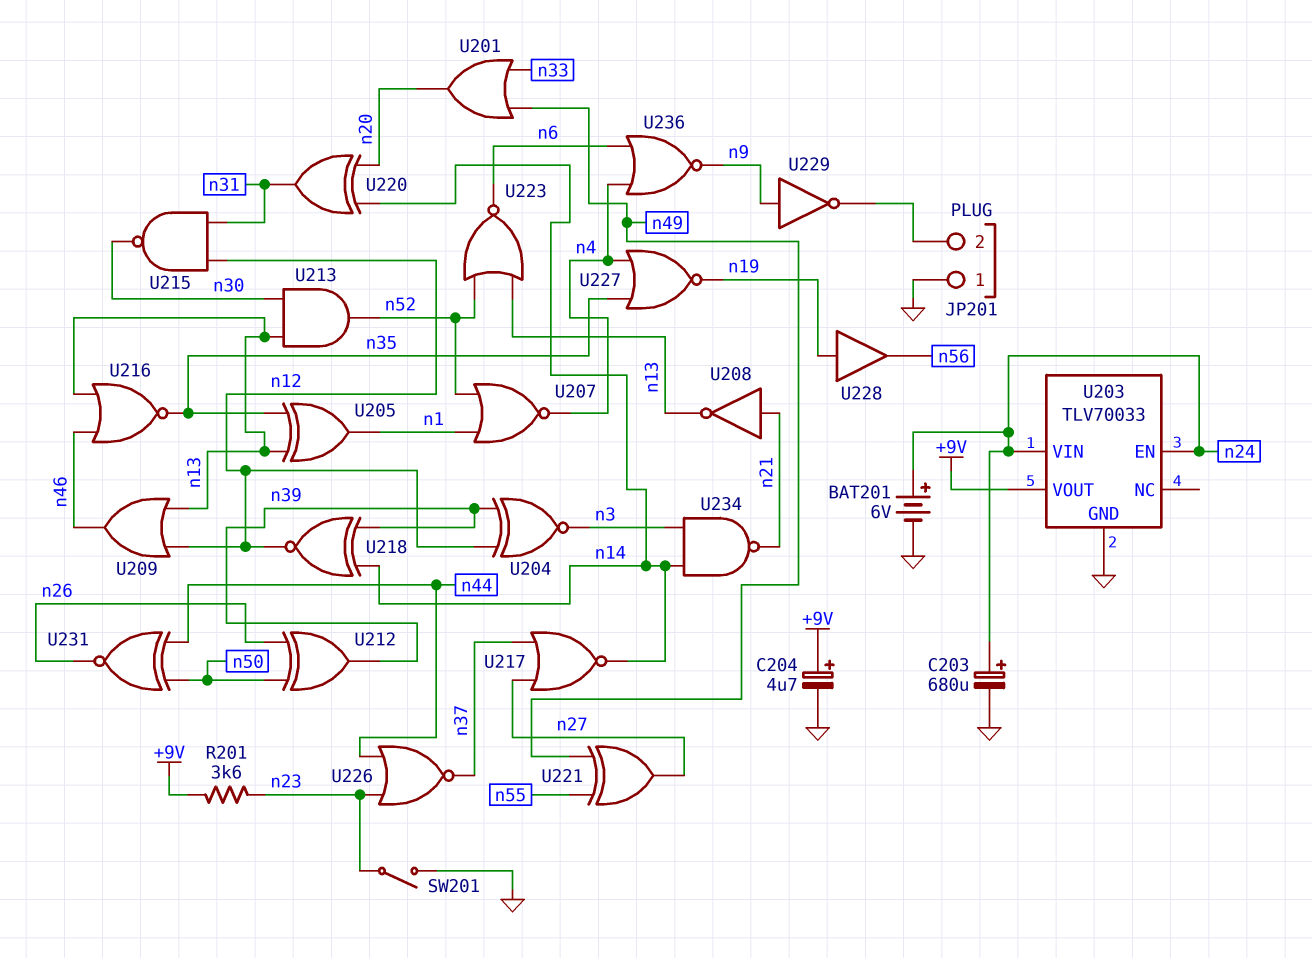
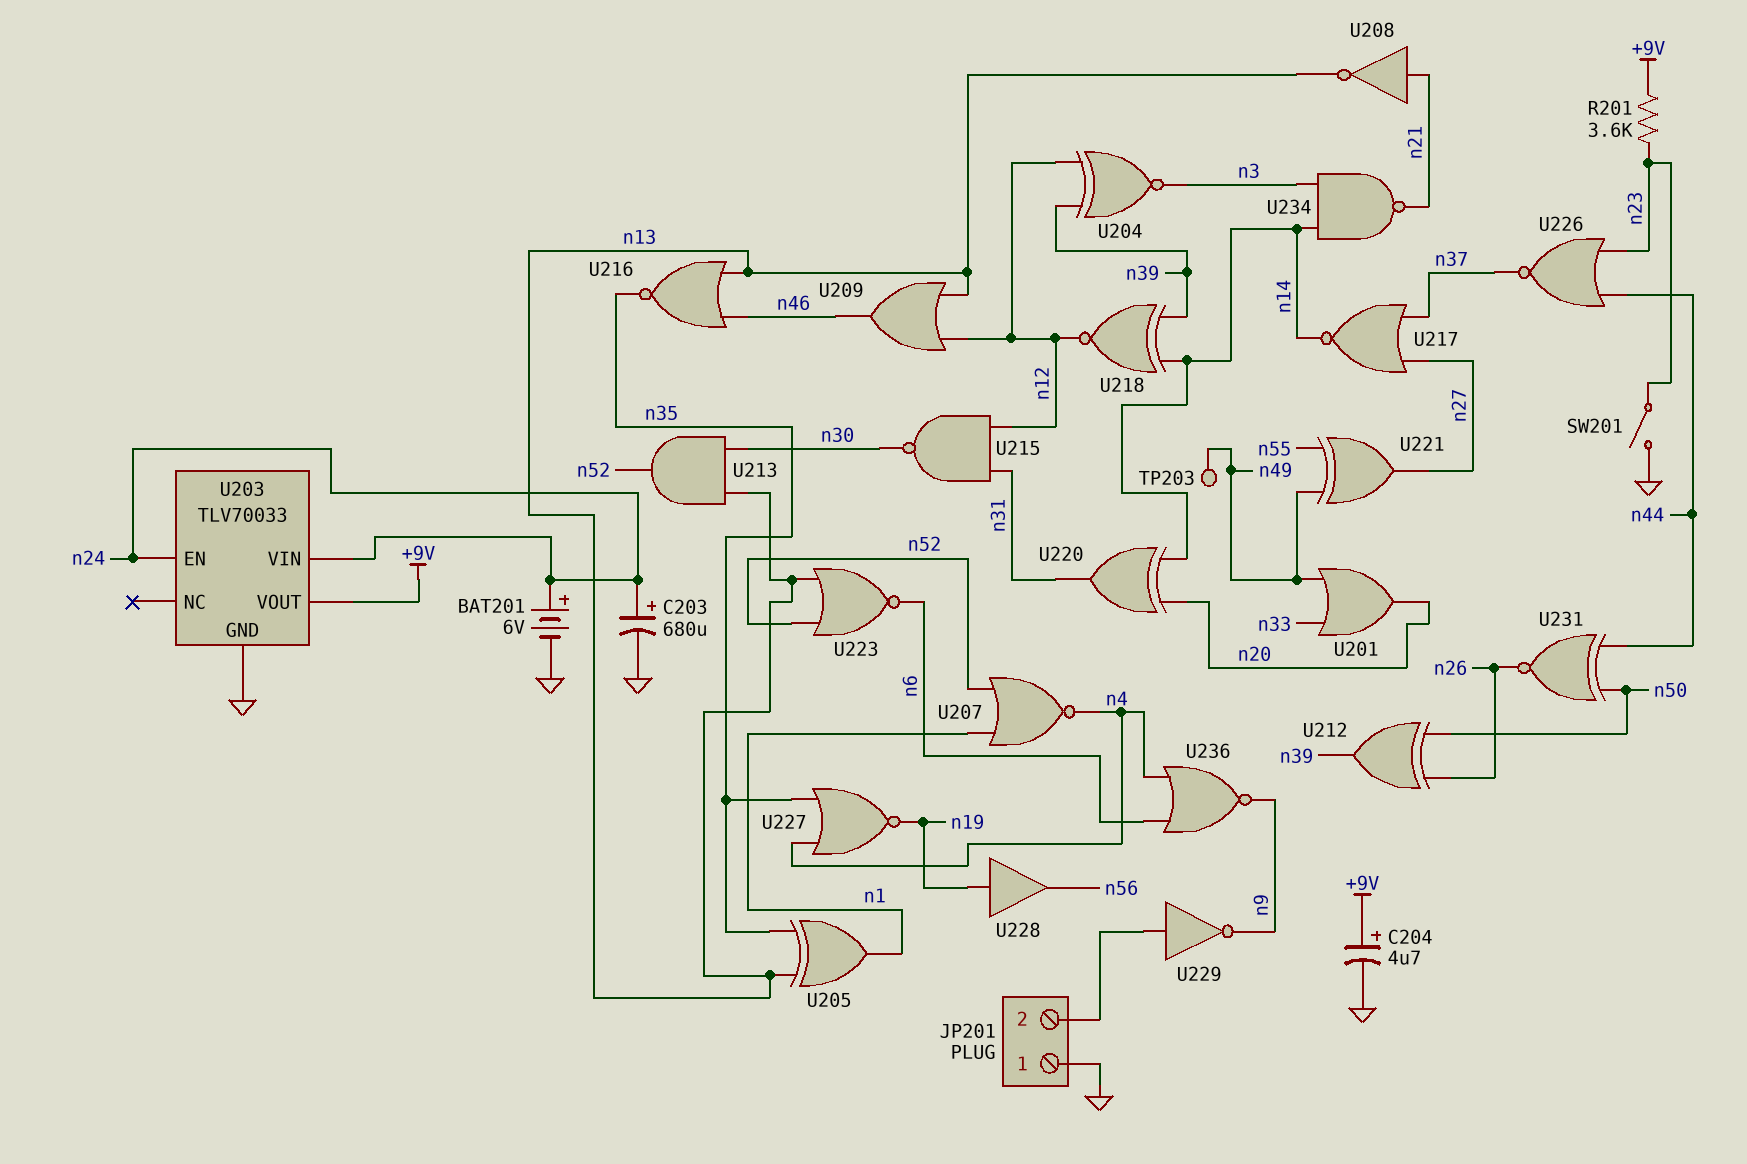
TP203: none -> test point (n49)
U229: NOT (in n9, out JP201/2) -> NOT (in JP201/2, out n9)

